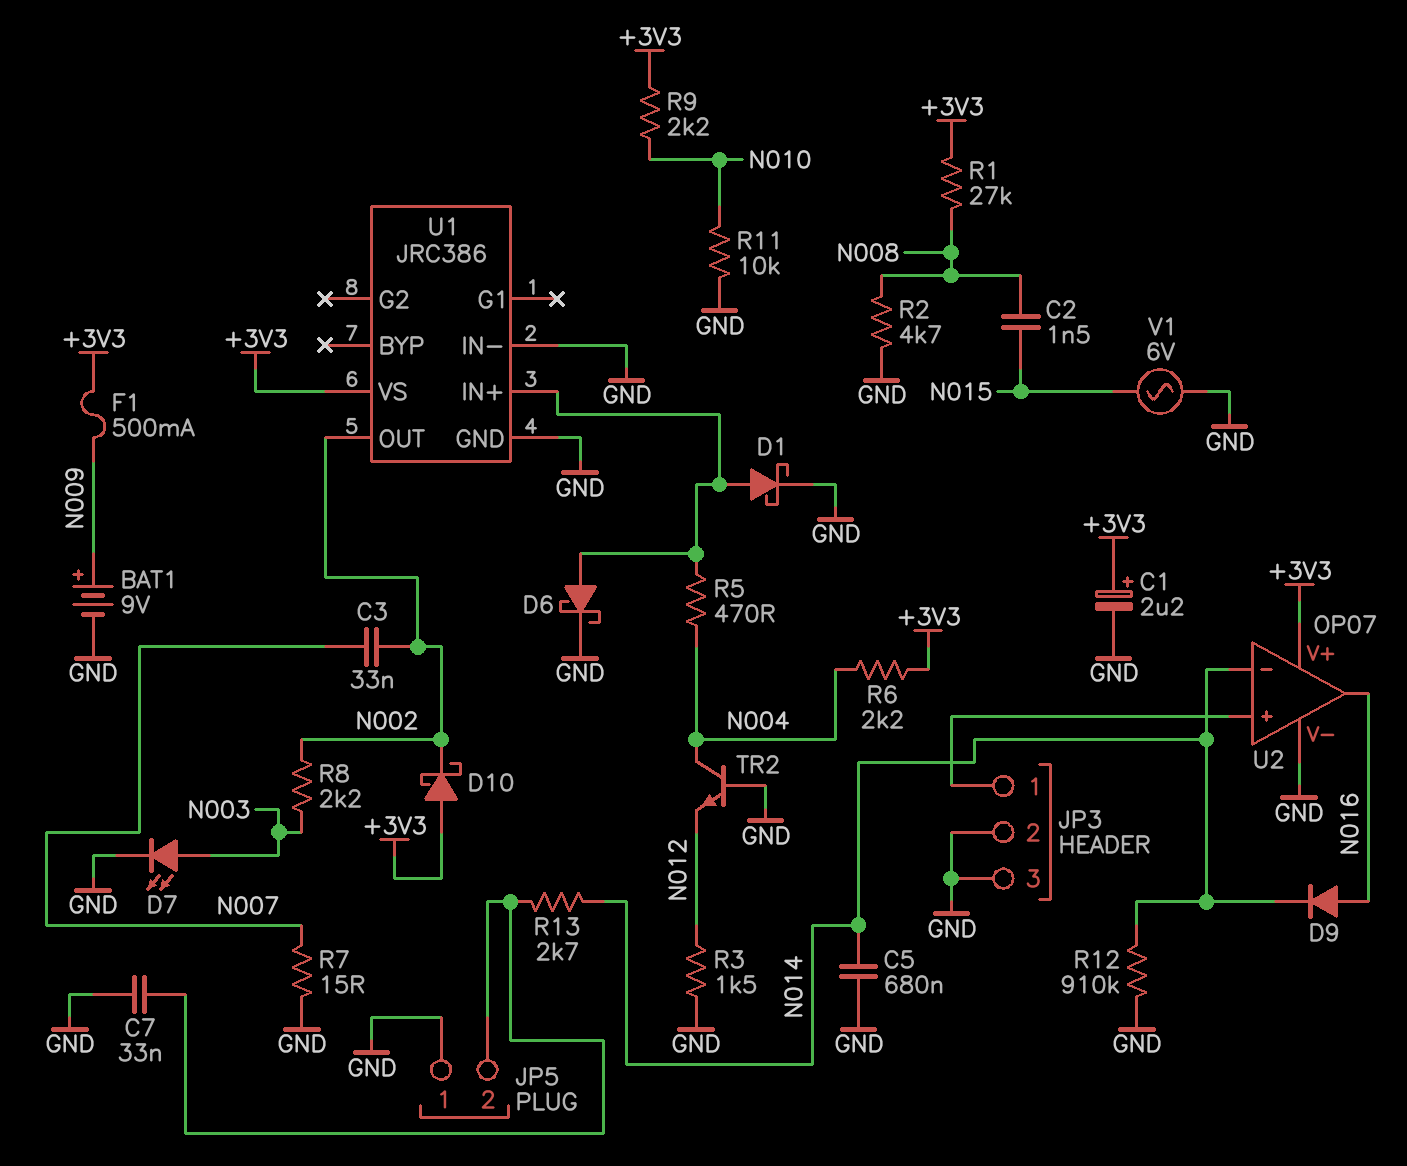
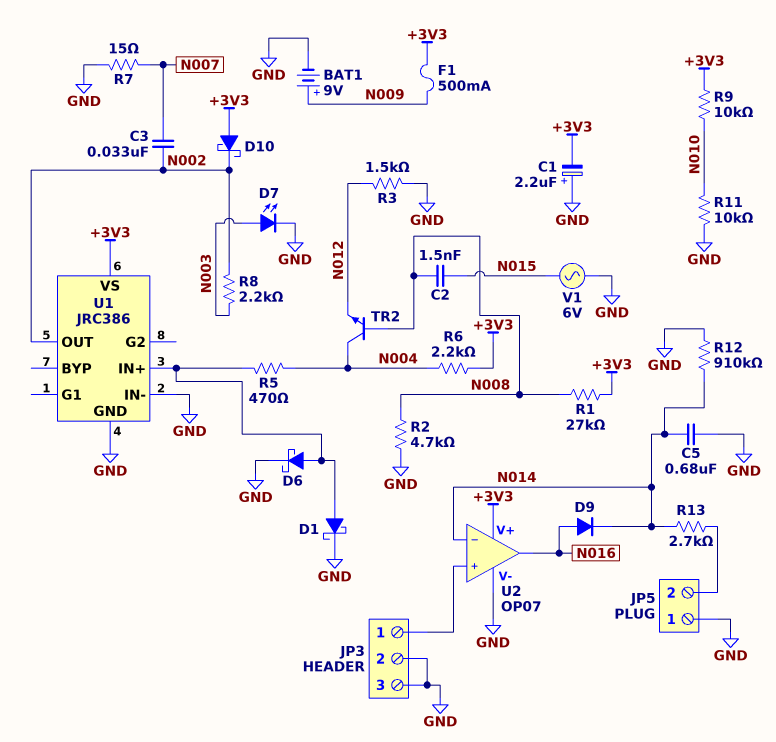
C1: 2.2uF (plus +3V3, minus GND) -> 2.2uF (plus GND, minus +3V3)
C7: 33nF (GND, JP5/2) -> none
R9: 2.2k (+3V3, N010) -> 10k (+3V3, N010)
TR2: NPN (B GND, C N004, E N012) -> NPN (B N008, C N004, E N012)

